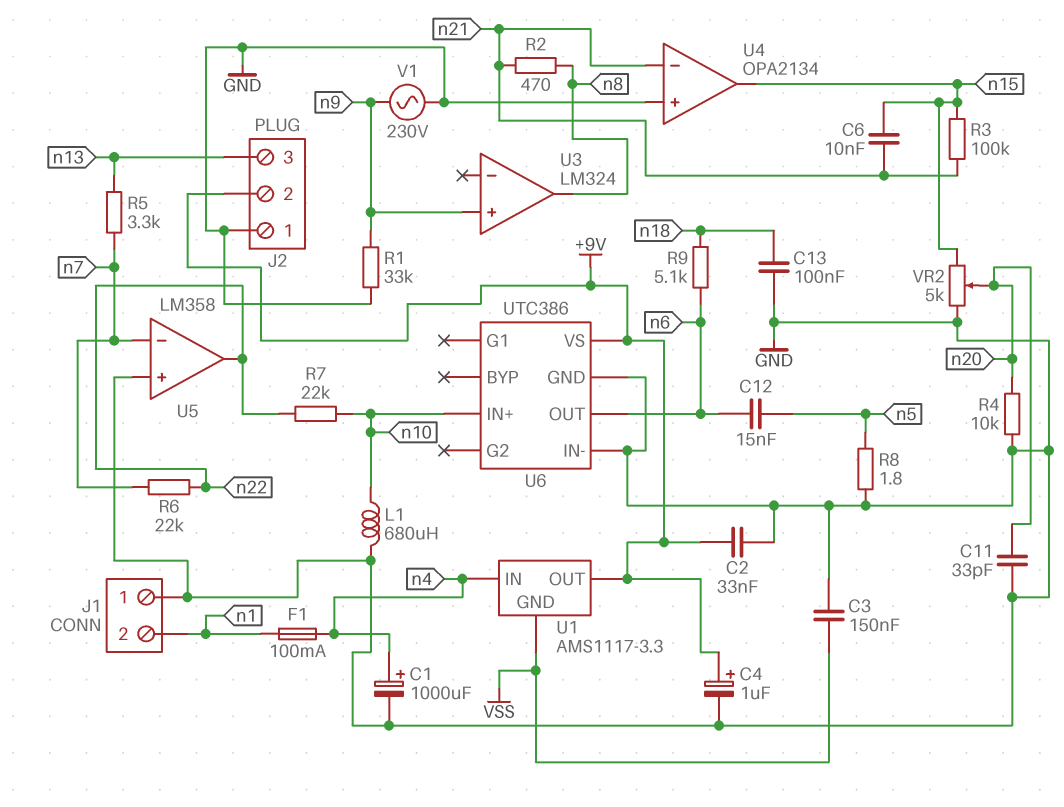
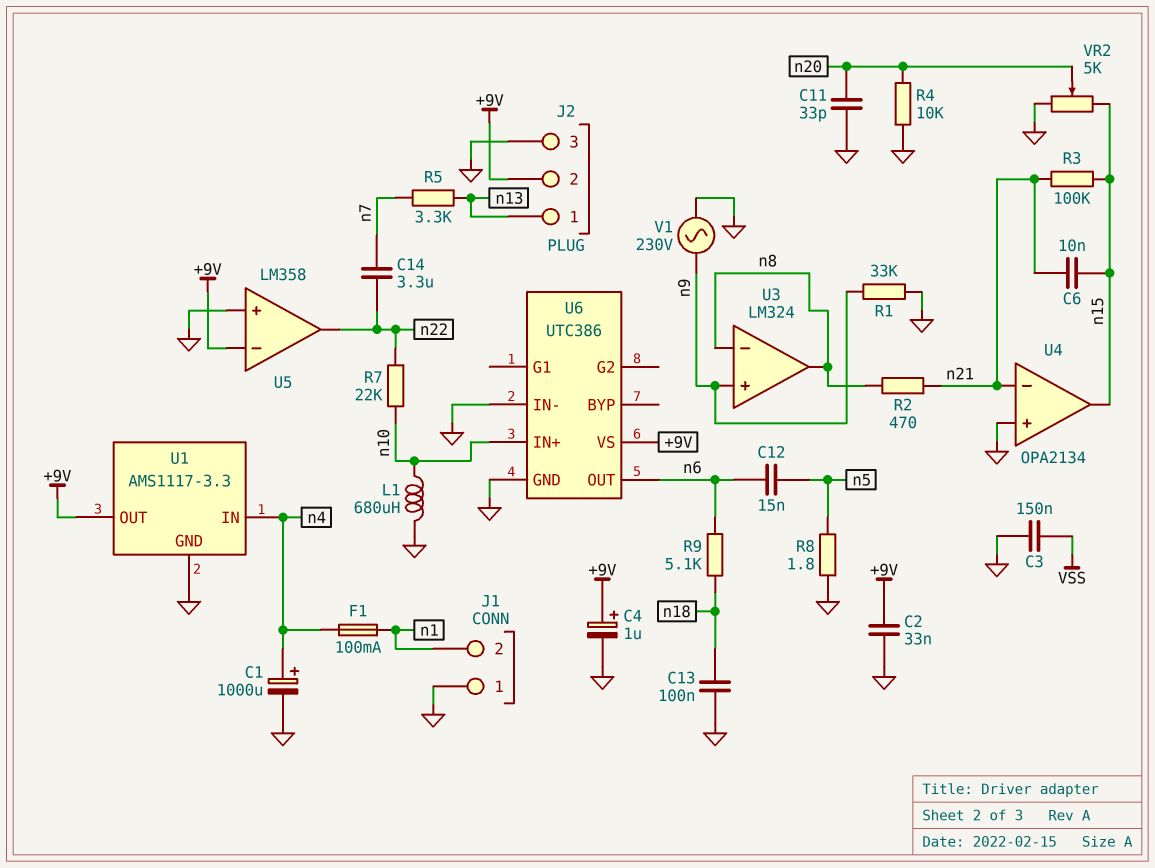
C14: none -> 3.3uF (n7, n22)
J2 pin 1: GND -> n13
J2 pin 3: n13 -> GND
R6: 22k (n7, n22) -> none
U1 pin GND: VSS -> GND
U3 pin in-: none -> n8
U5 pin in-: n7 -> +9V

